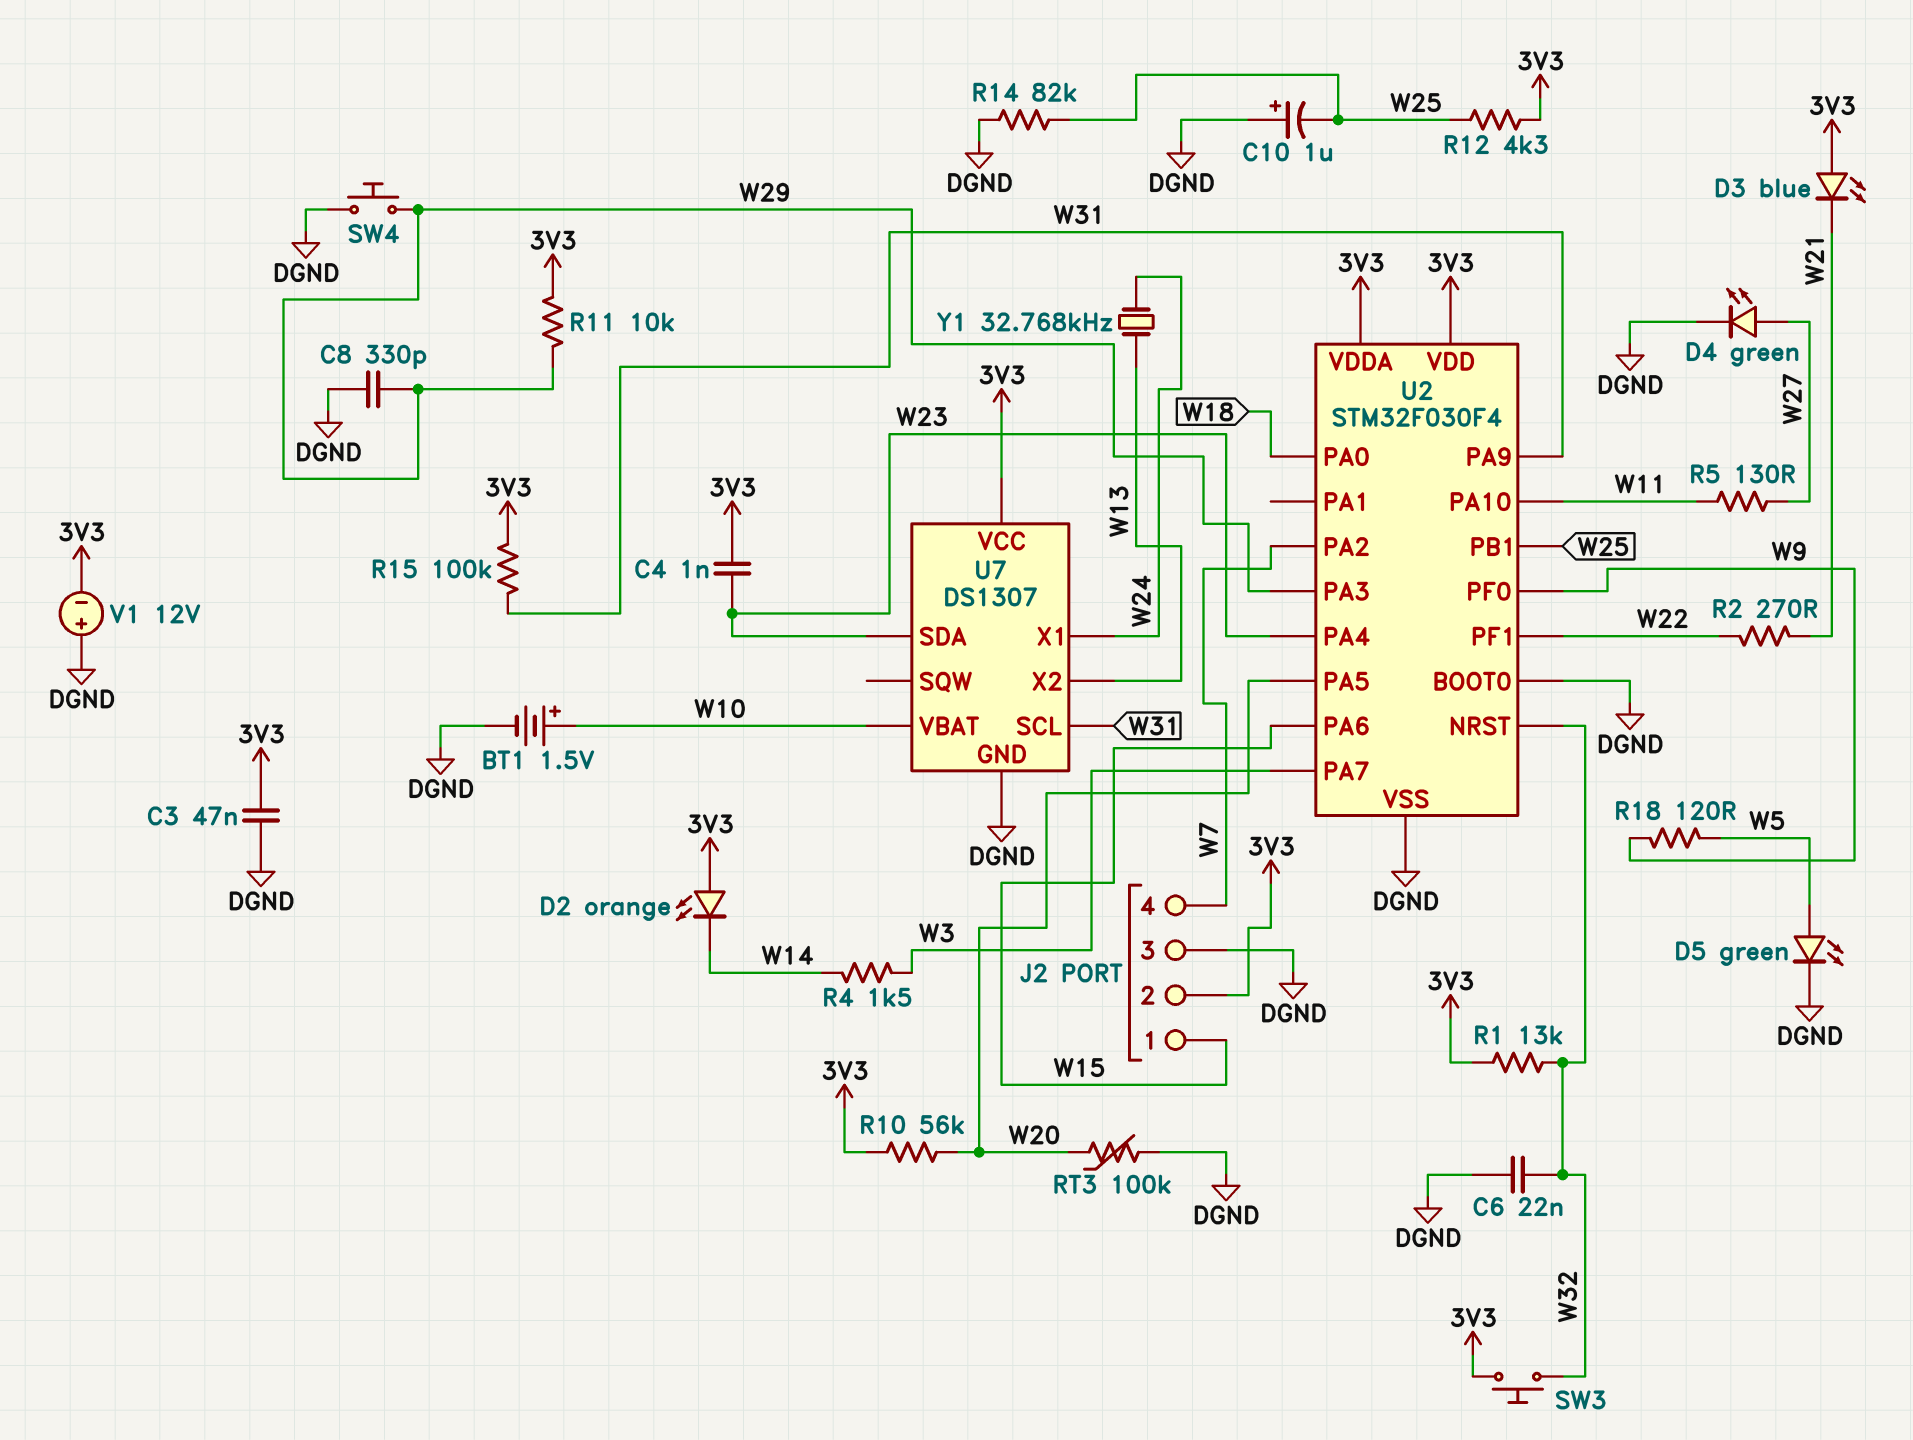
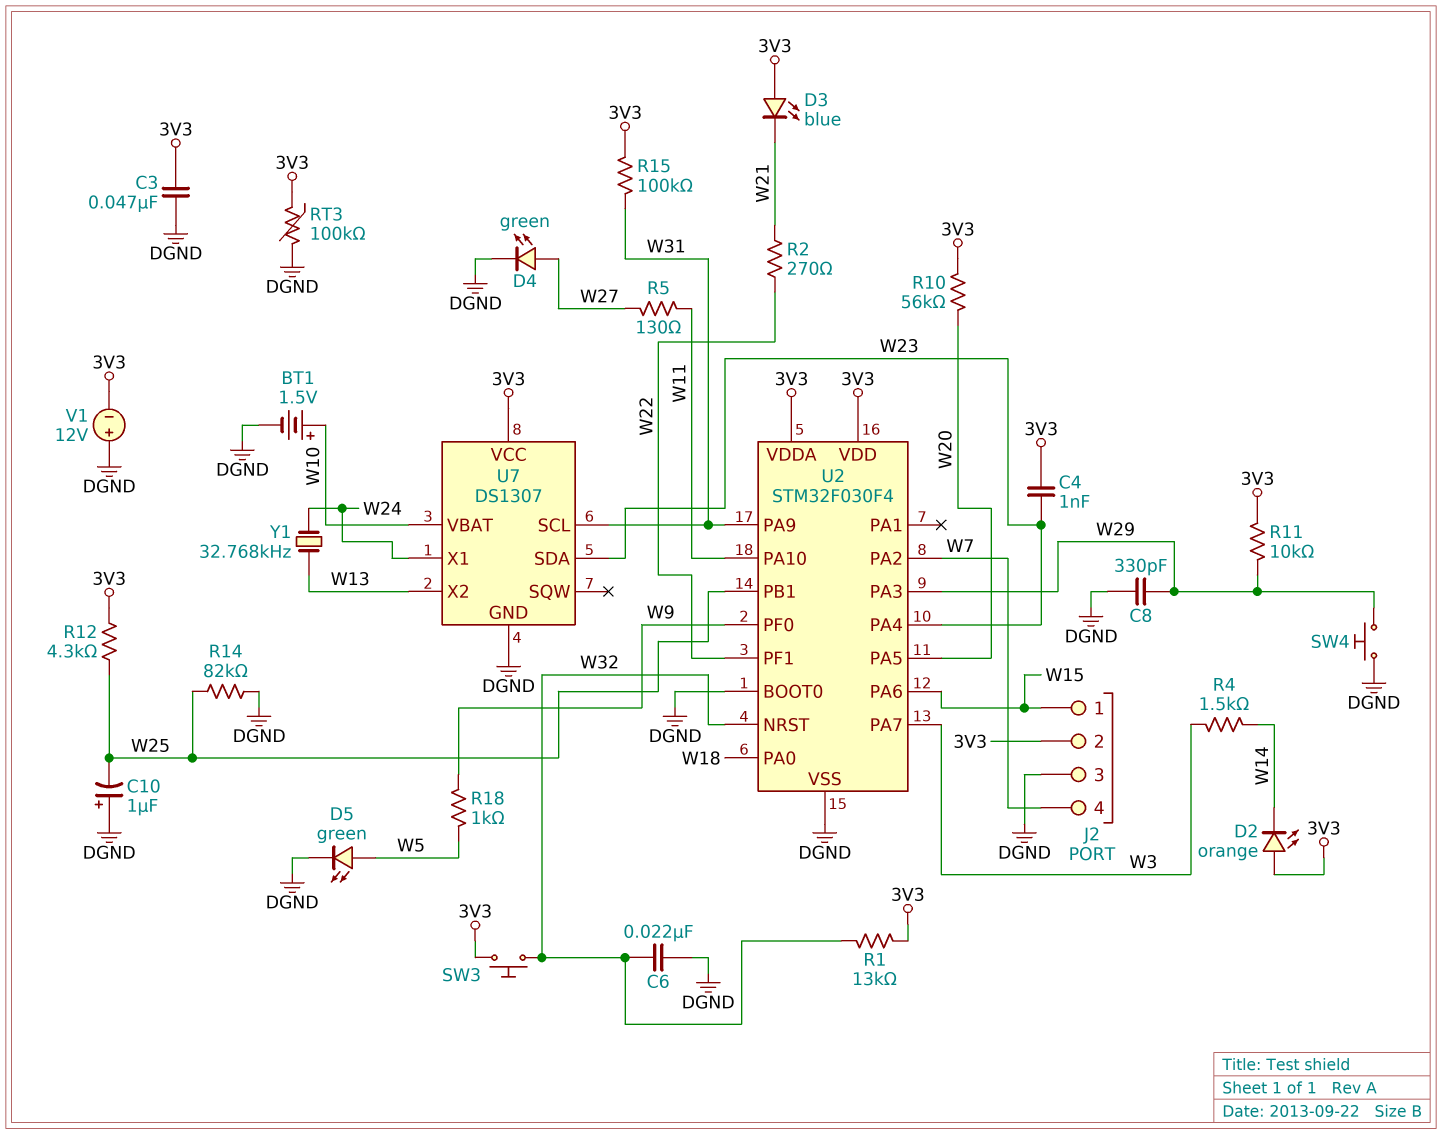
R18: 120 (W5, W9) -> 1k (W5, W9)
RT3: 100k (DGND, W20) -> 100k (3V3, DGND)

